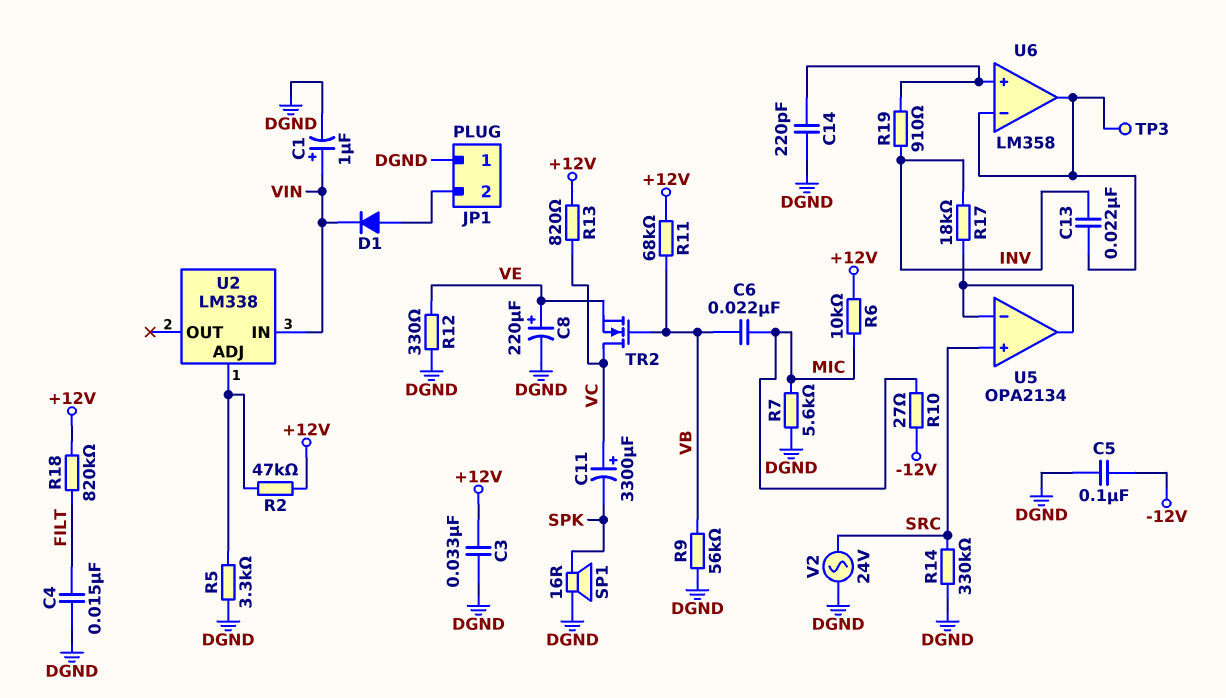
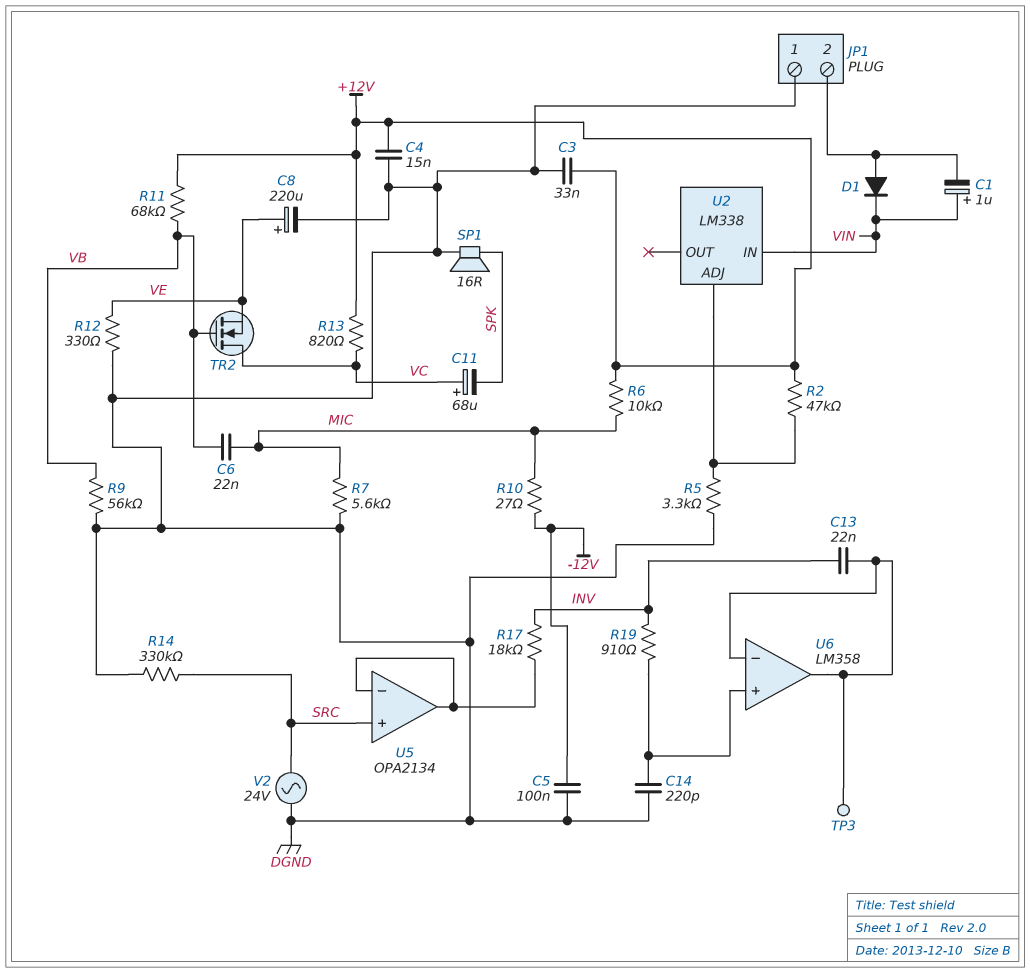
C1: 1uF (plus VIN, minus DGND) -> 1uF (plus VIN, minus JP1/2)
C4: 15nF (DGND, FILT) -> 15nF (+12V, DGND)
C11: 3300uF (plus VC, minus SPK) -> 68uF (plus VC, minus SPK)
R18: 820k (+12V, FILT) -> none

